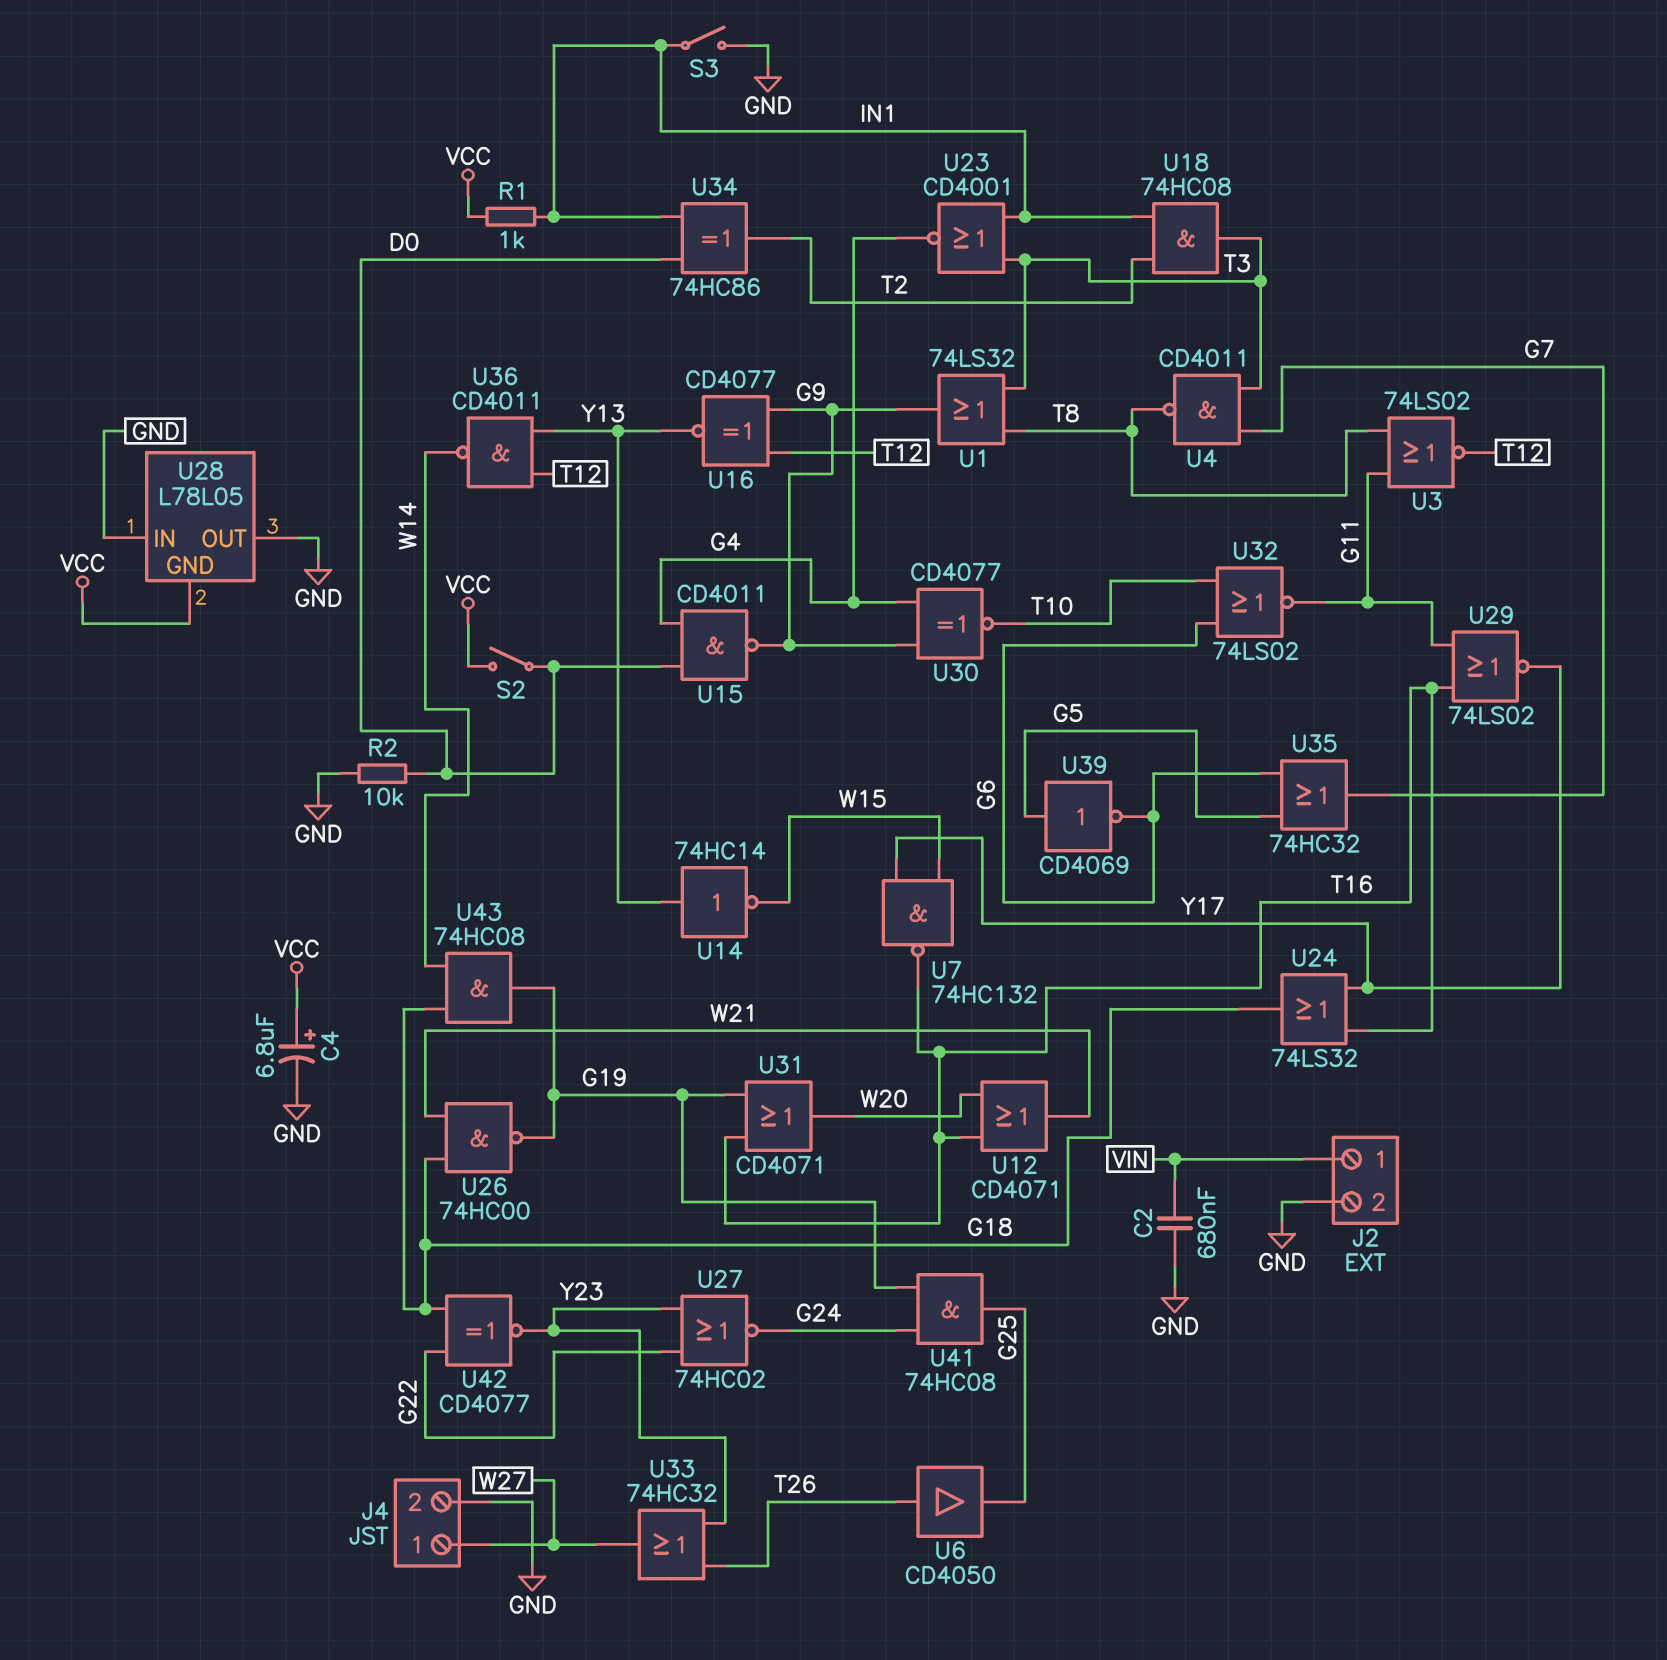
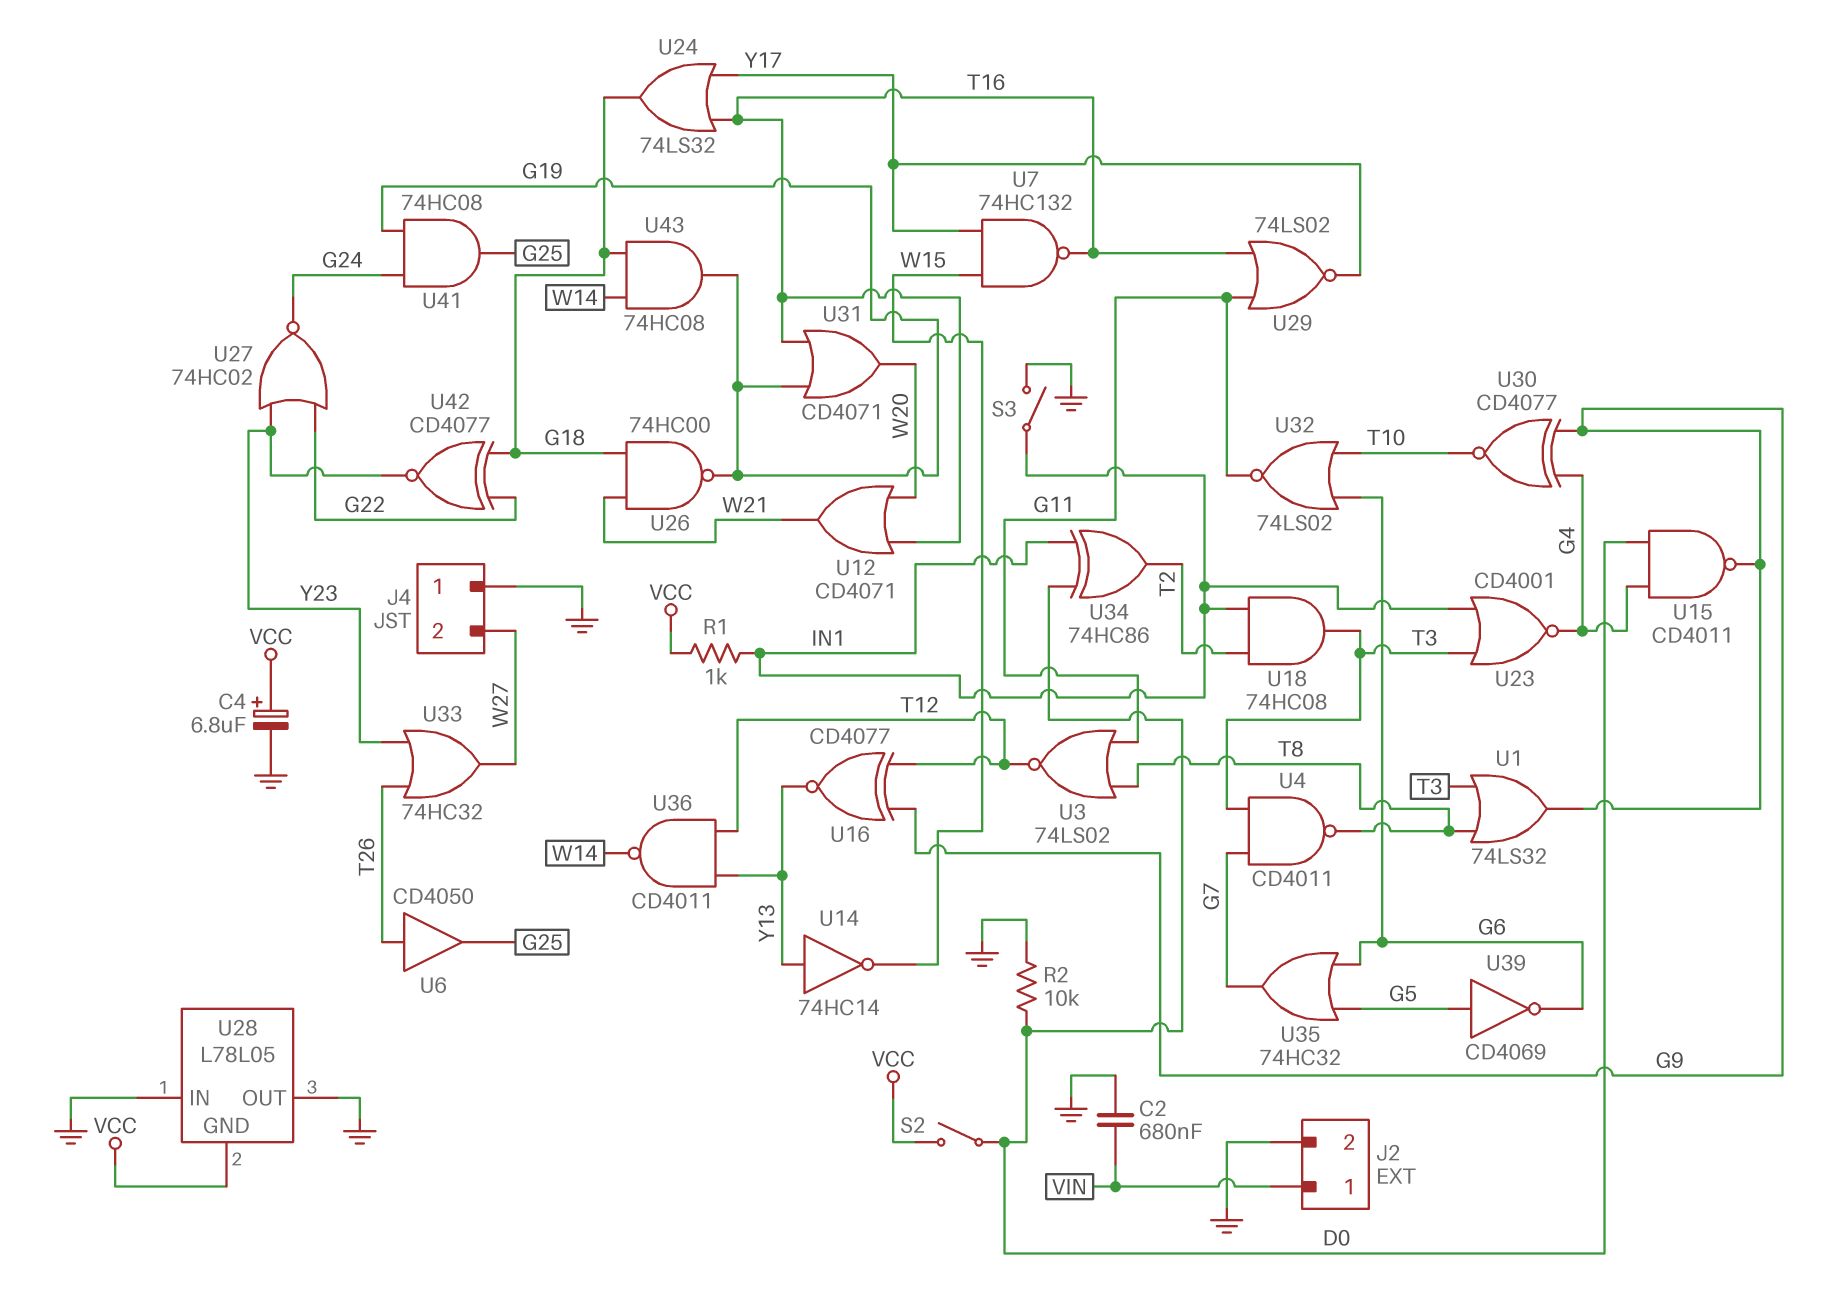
J4 pin 1: W27 -> GND
J4 pin 2: GND -> W27

